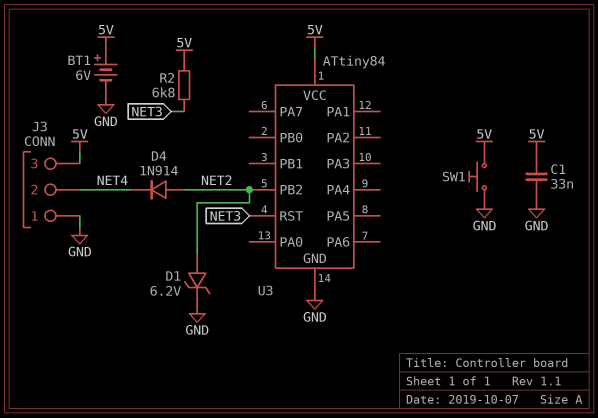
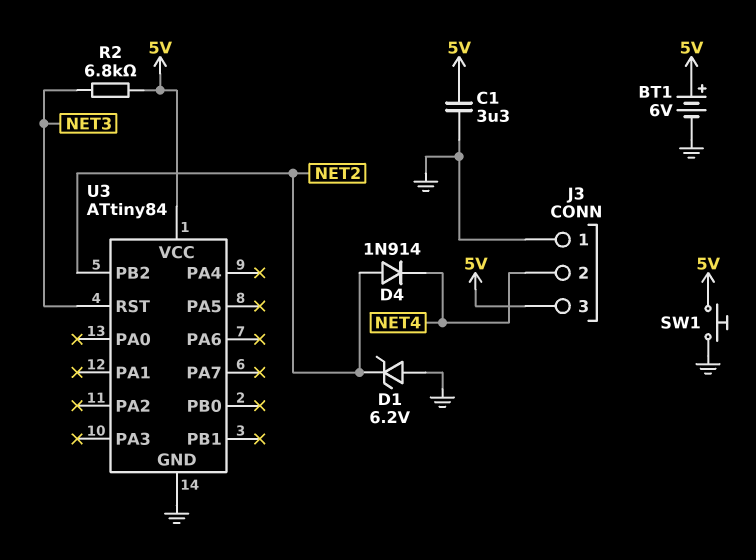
C1: 33nF (5V, GND) -> 3.3uF (5V, GND)
D1: zener 6.2V (A NET2, K GND) -> zener 6.2V (A GND, K NET2)

